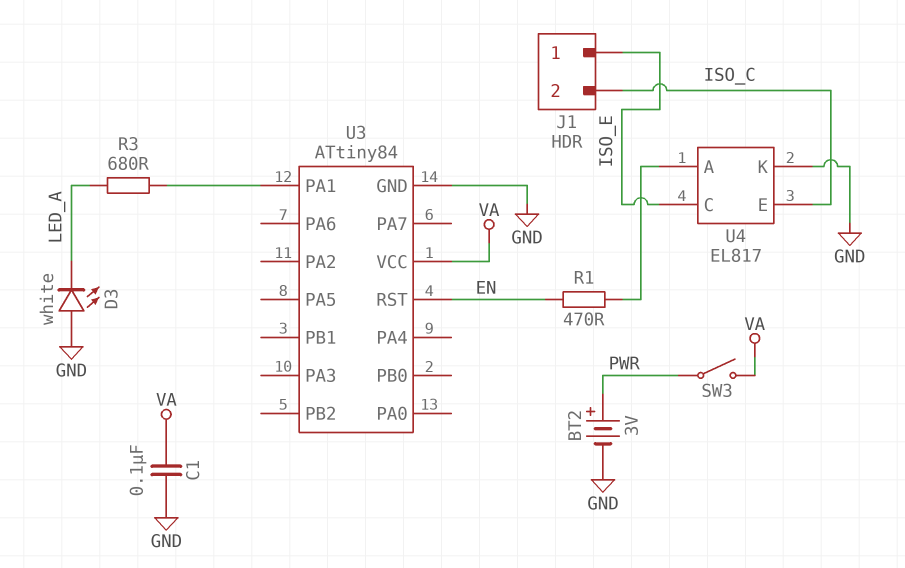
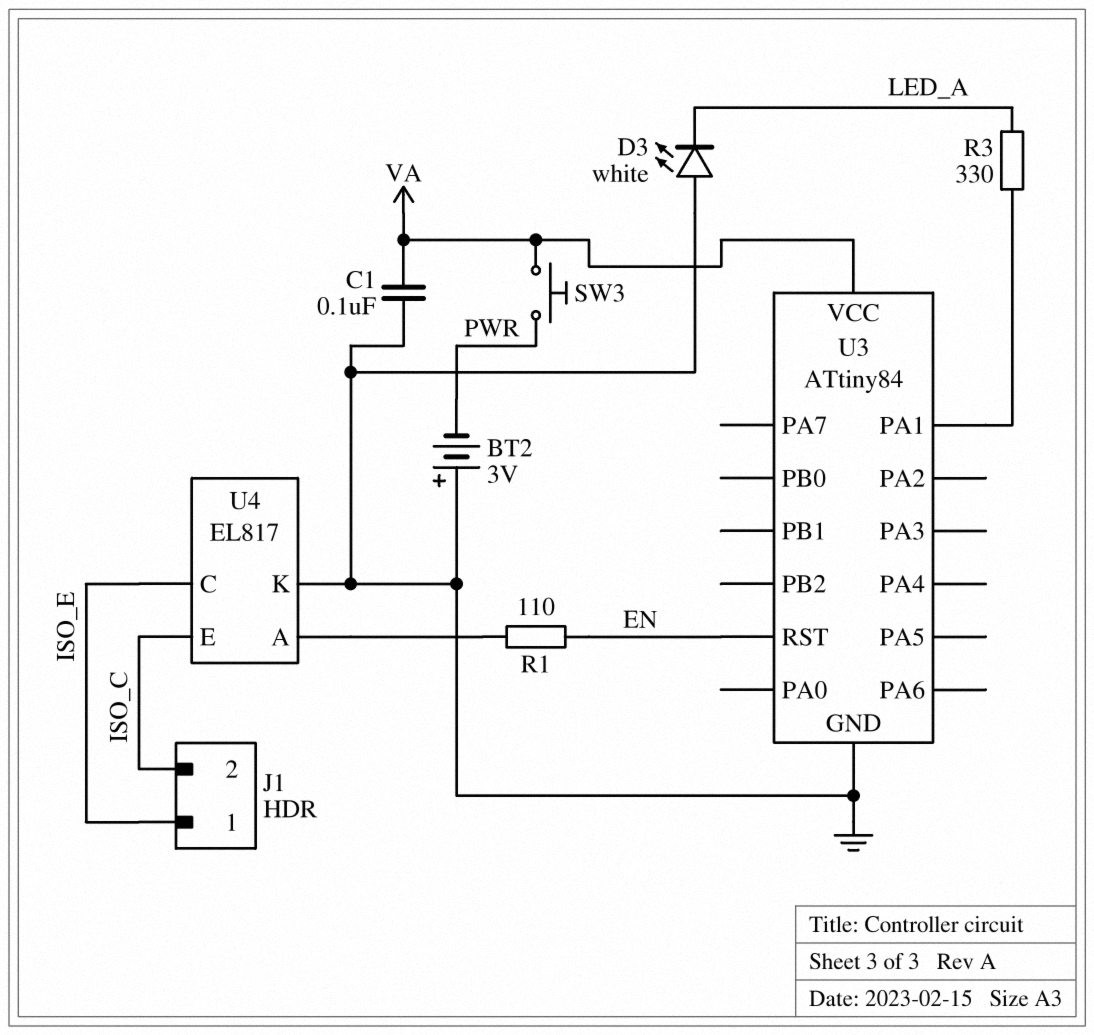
BT2: 3V (plus PWR, minus GND) -> 3V (plus GND, minus PWR)
R1: 470 (EN, U4/A) -> 110 (EN, U4/A)
R3: 680 (LED_A, U3/PA1) -> 330 (LED_A, U3/PA1)
SW3: switch (PWR, VA) -> button (PWR, VA)

